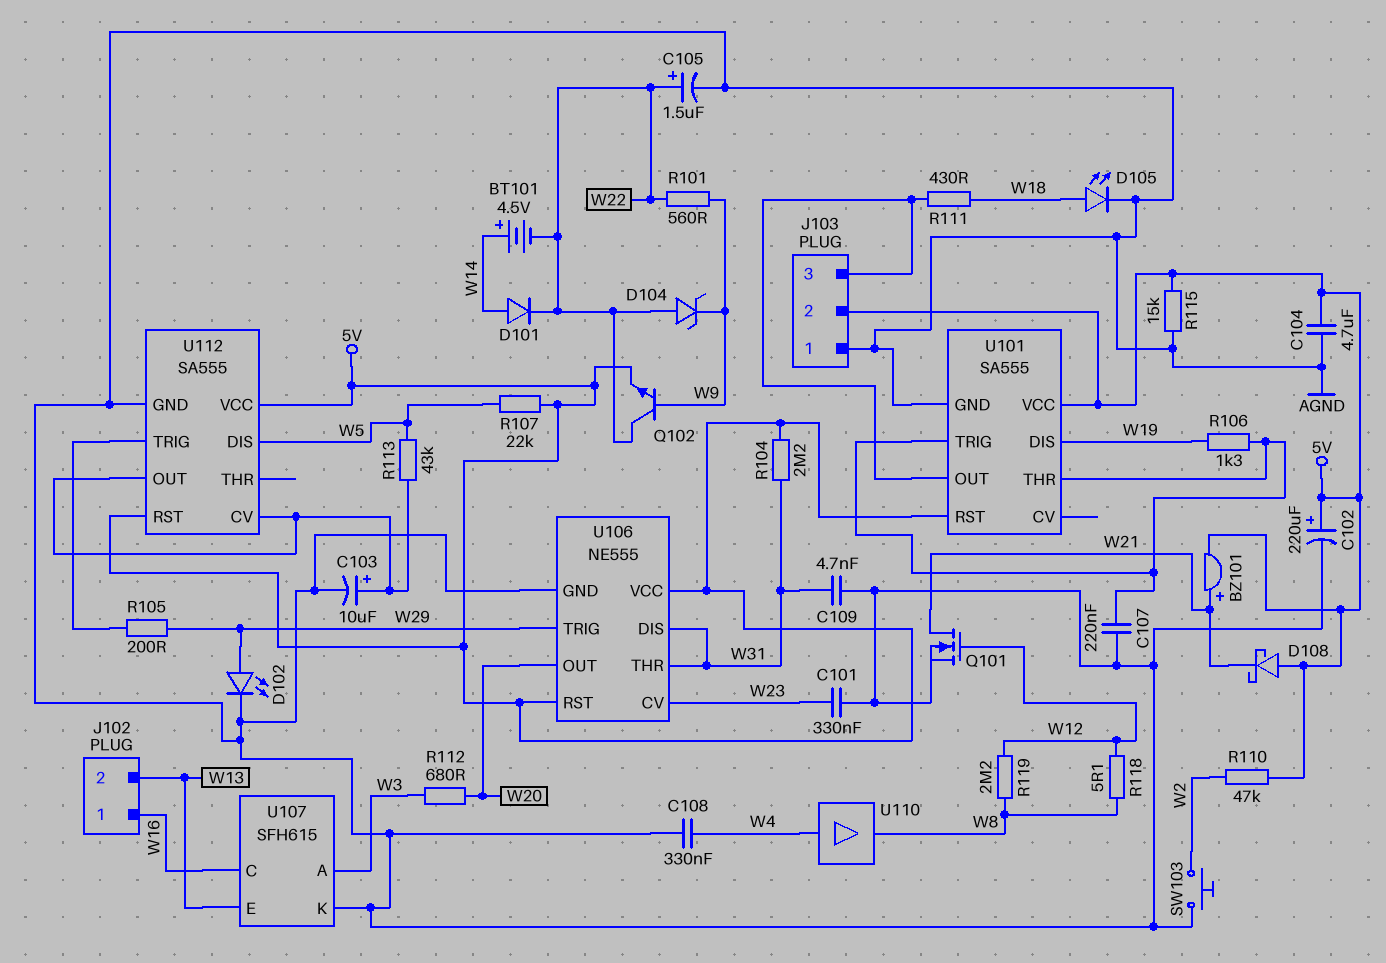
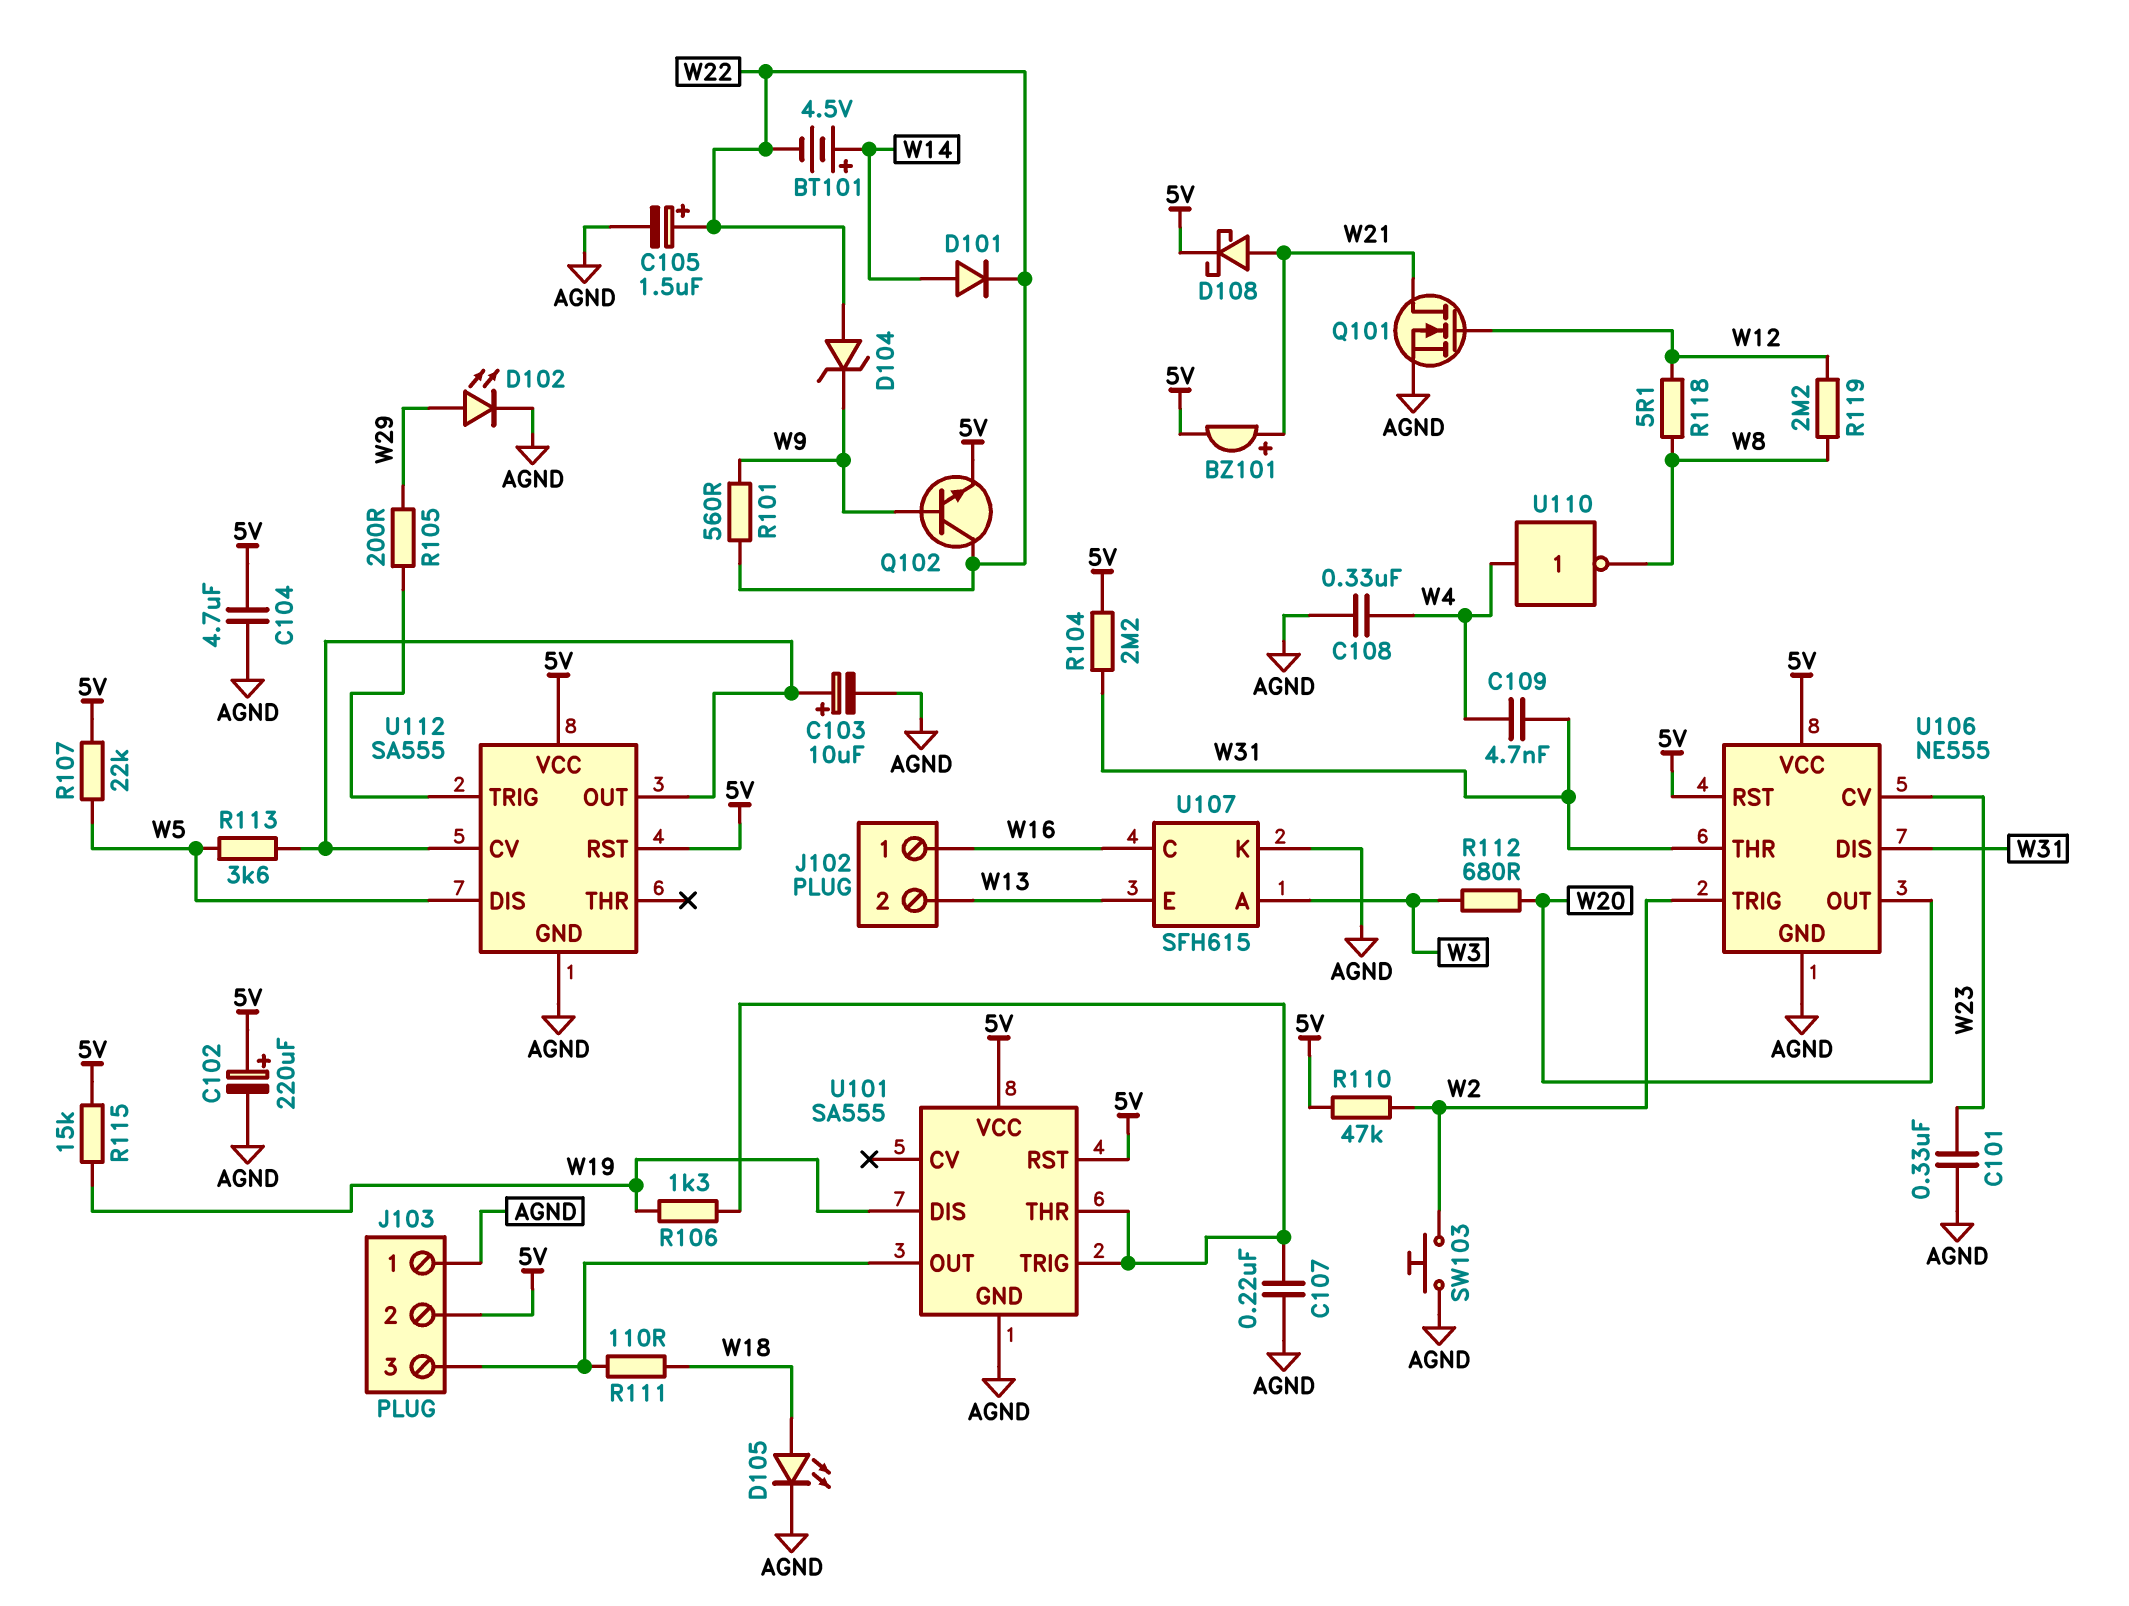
C109: 4.7nF (AGND, W31) -> 4.7nF (W4, W31)
D108: schottky (A 5V, K W21) -> schottky (A W21, K 5V)
R111: 430 (J103/3, W18) -> 110 (J103/3, W18)
R113: 43k (U112/CV, W5) -> 3.6k (U112/CV, W5)
R115: 15k (5V, AGND) -> 15k (5V, W19)
U106 pin TRIG: W29 -> W2
U110: buffer (in W4, out W8) -> NOT (in W4, out W8)

